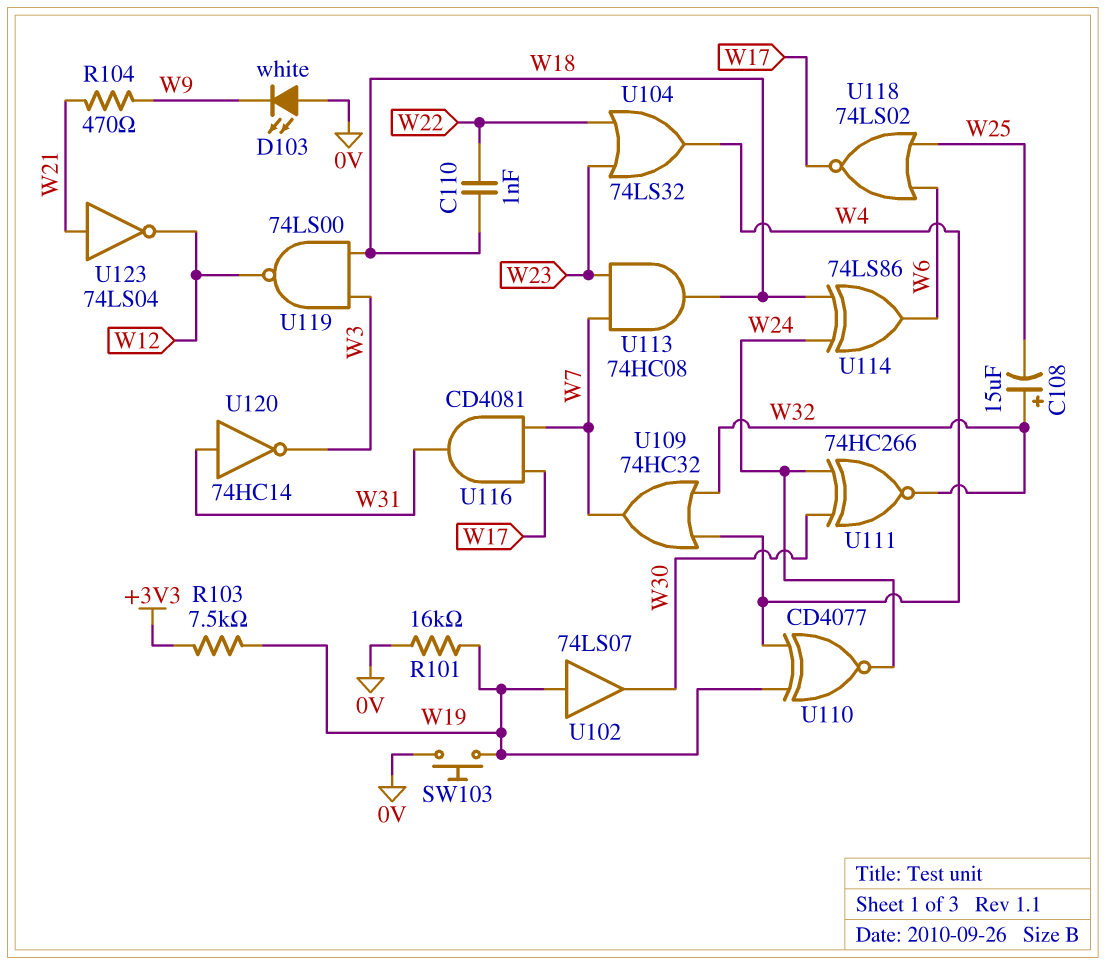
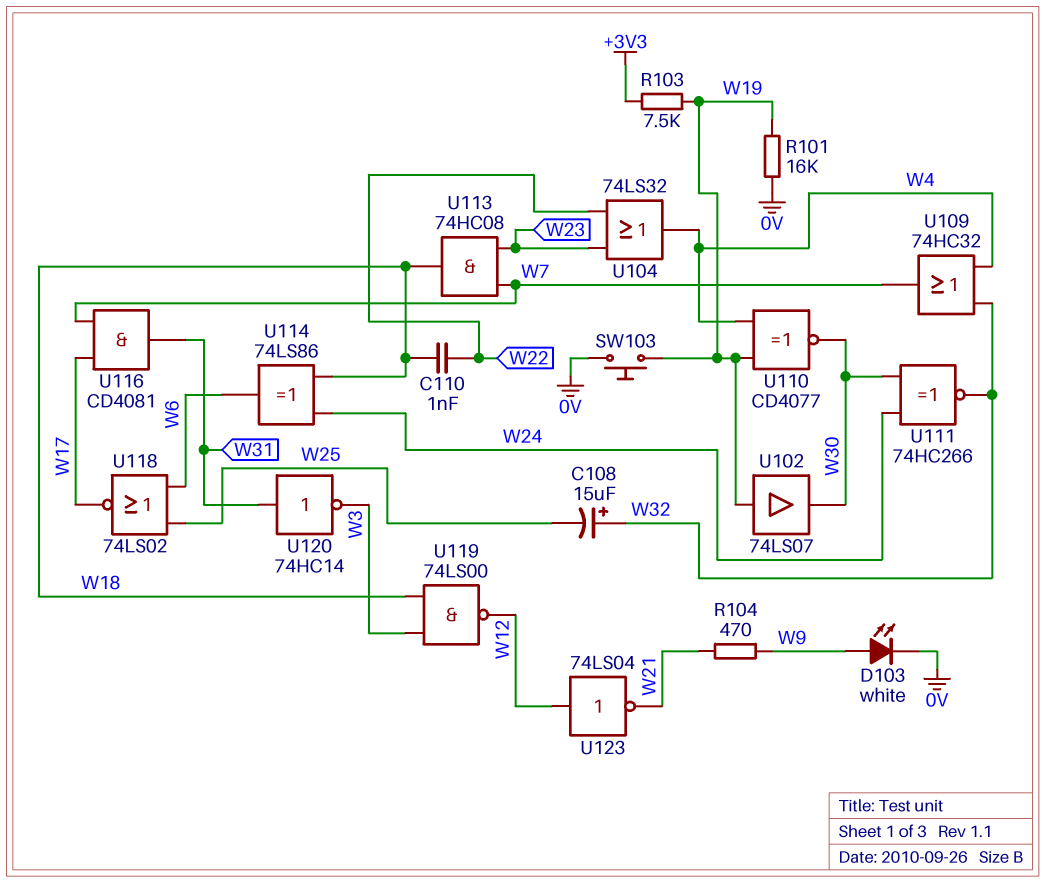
D103: LED white (A 0V, K W9) -> LED white (A W9, K 0V)
U110: XNOR CD4077 (in W4, in W19, out W24) -> XNOR CD4077 (in W4, in W19, out W30)
U123: NOT 74LS04 (in W21, out W12) -> NOT 74LS04 (in W12, out W21)

